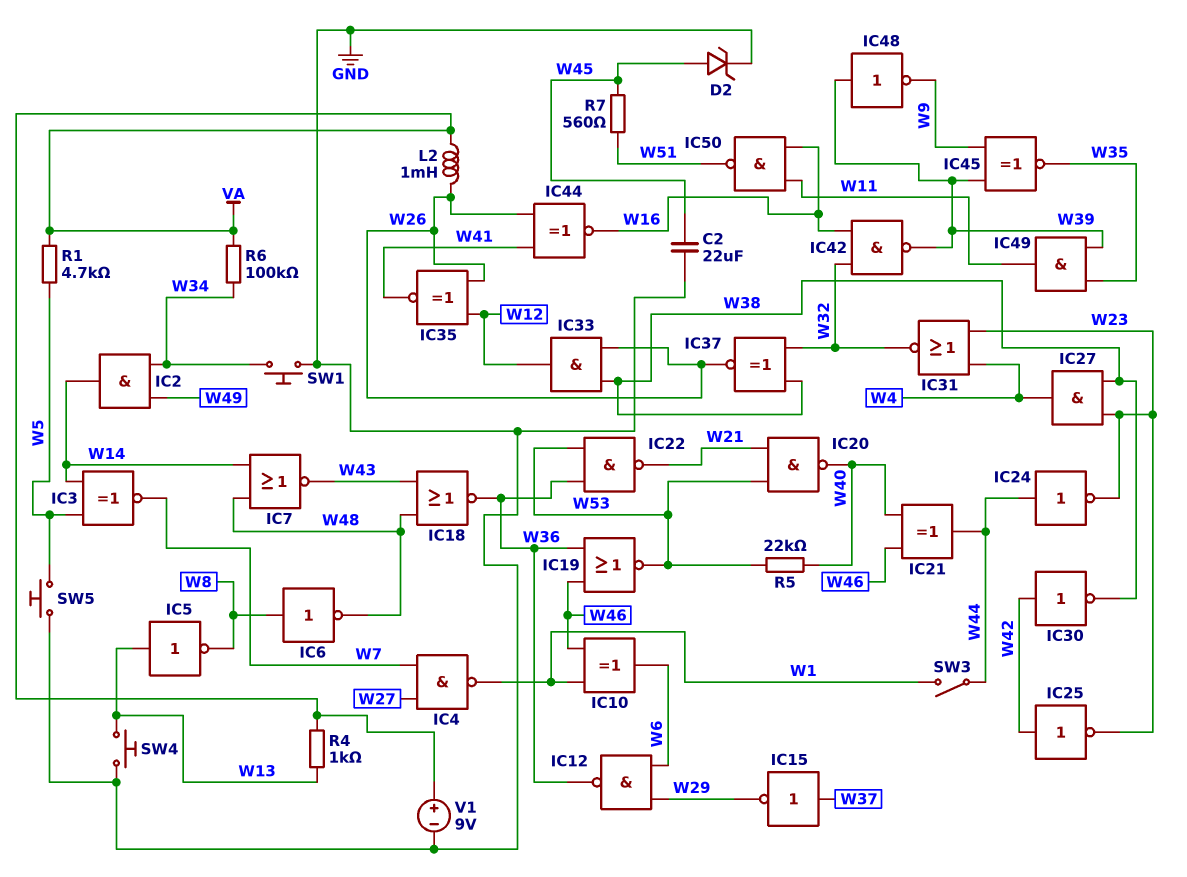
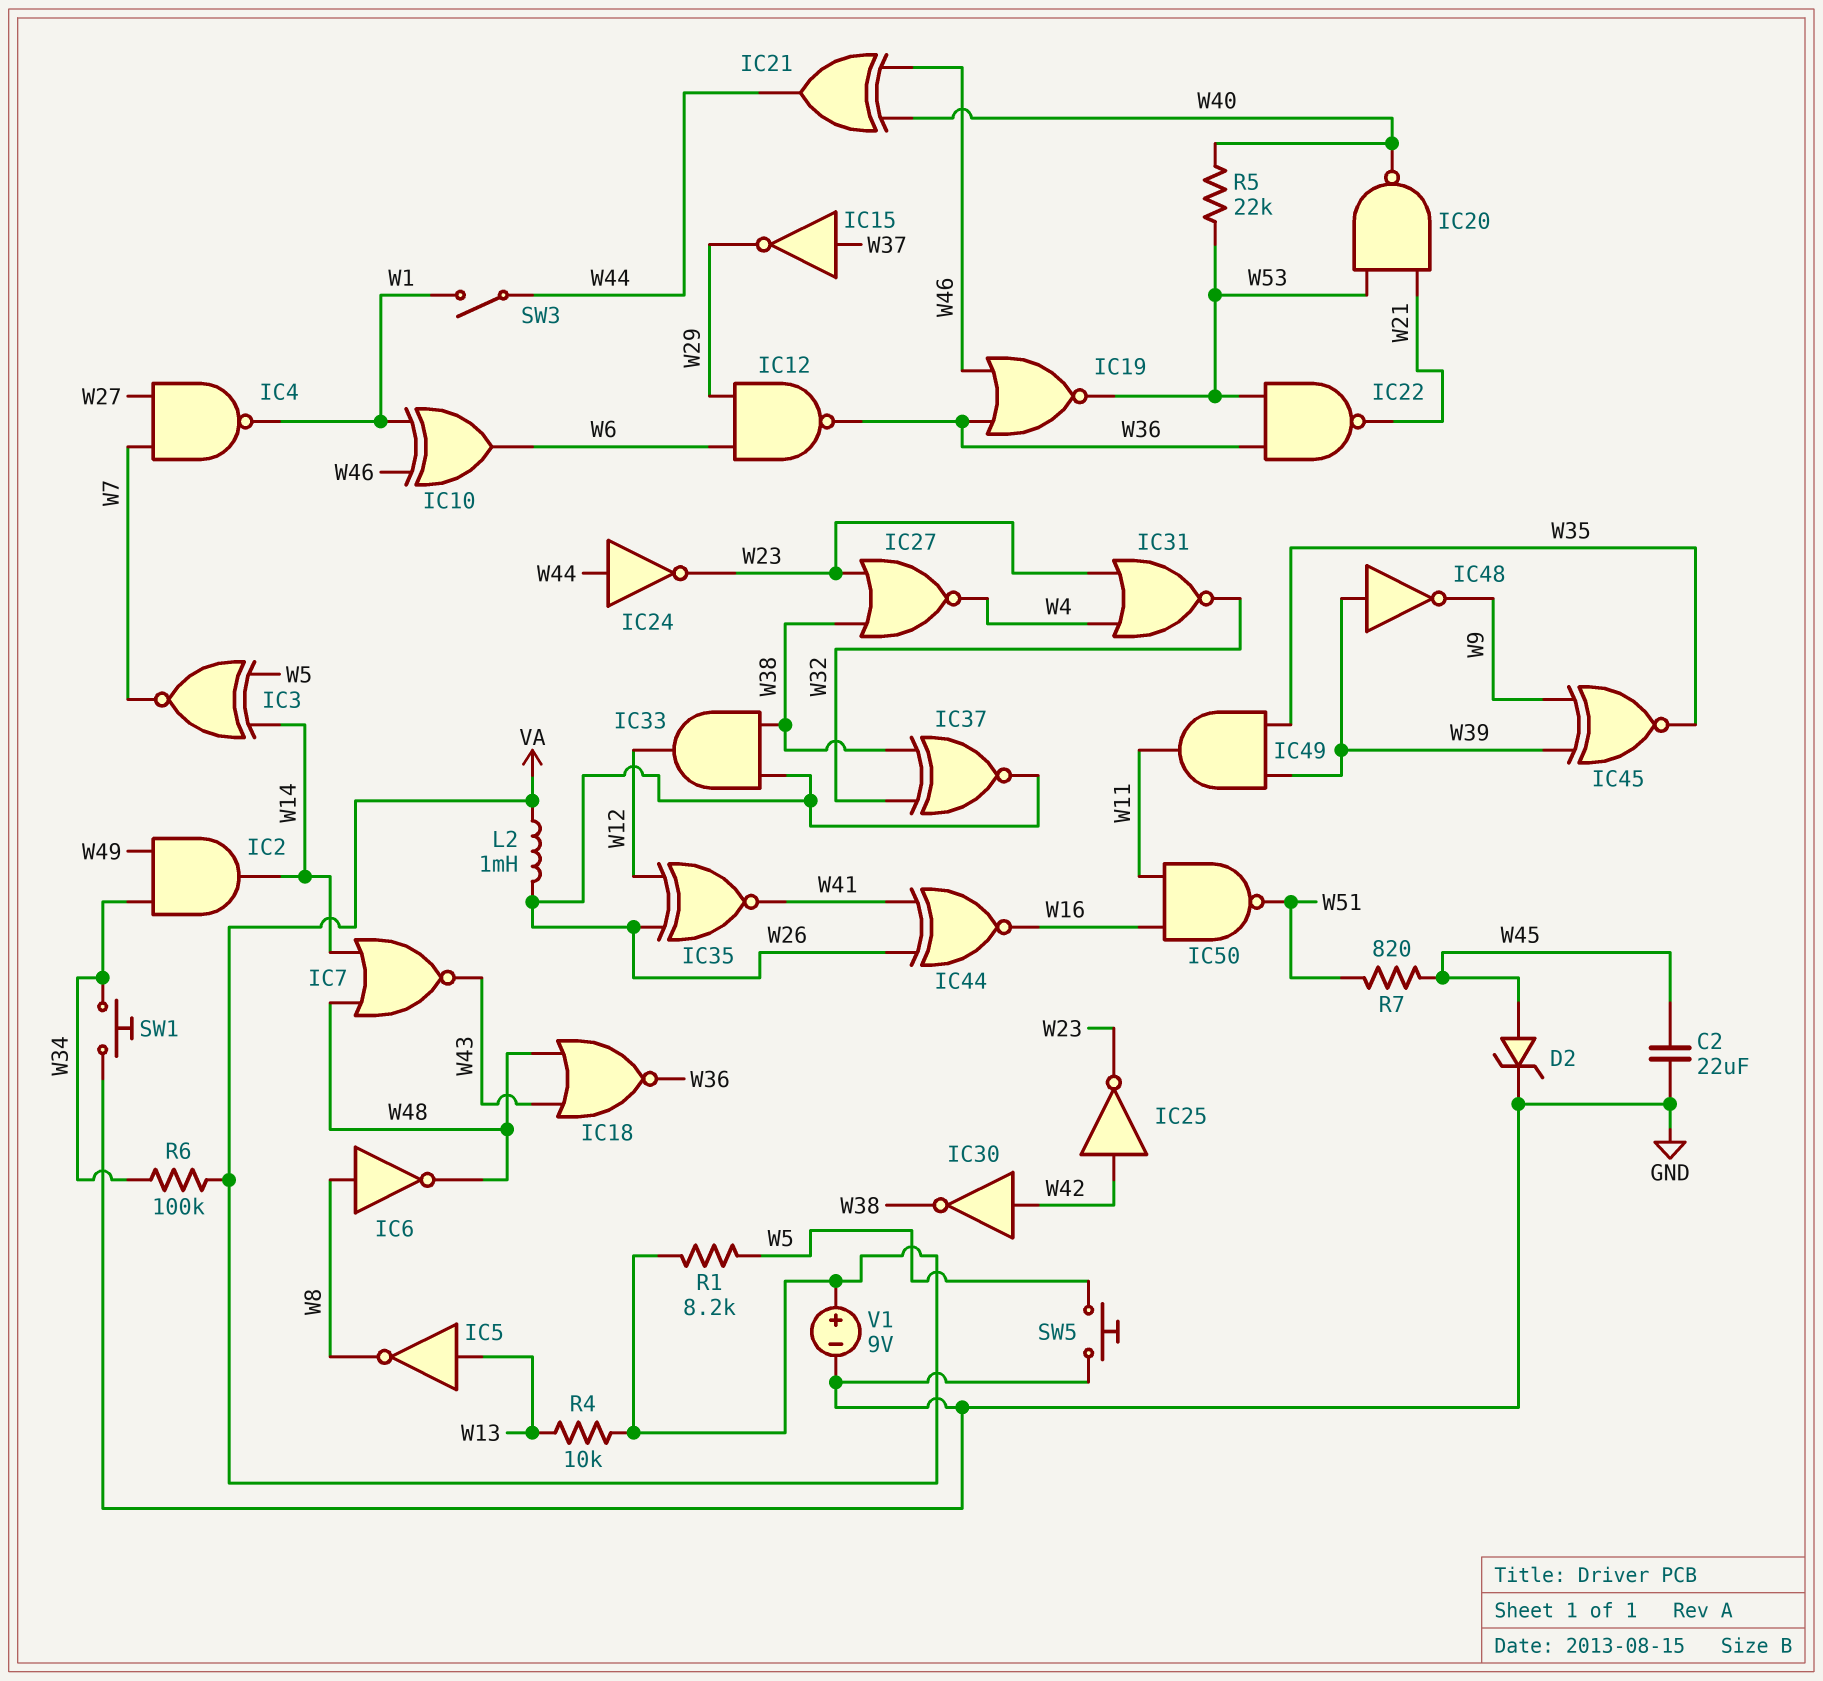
IC27: AND (in W23, in W38, out W4) -> NOR (in W23, in W38, out W4)
IC42: NAND (in W16, in W32, out W39) -> none
R1: 4.7k (VA, W5) -> 8.2k (VA, W5)
R4: 1k (VA, W13) -> 10k (VA, W13)
R7: 560 (W45, W51) -> 820 (W45, W51)
SW4: button (GND, W13) -> none

